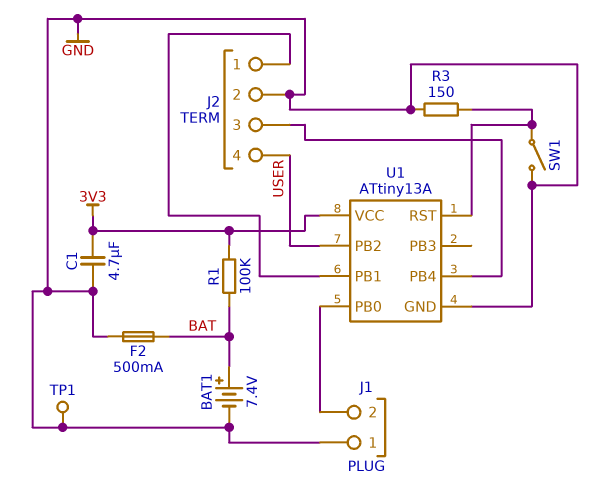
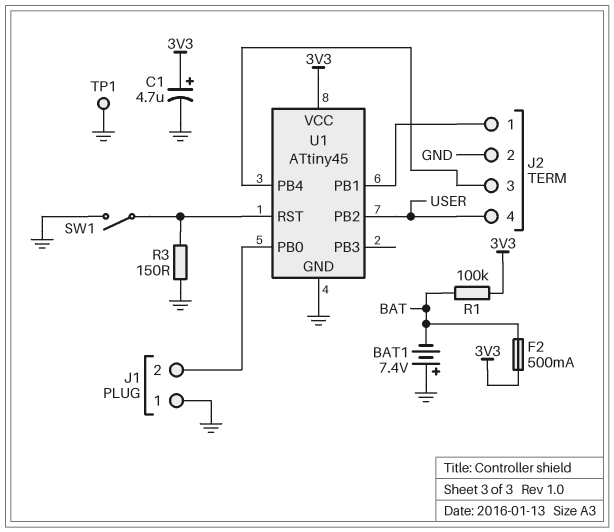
BAT1: 7.4V (plus BAT, minus GND) -> 7.4V (plus GND, minus BAT)
C1: 4.7uF (3V3, GND) -> 4.7uF (plus 3V3, minus GND)
F2: 500mA (BAT, GND) -> 500mA (3V3, BAT)
U1: ATtiny13A -> ATtiny45

